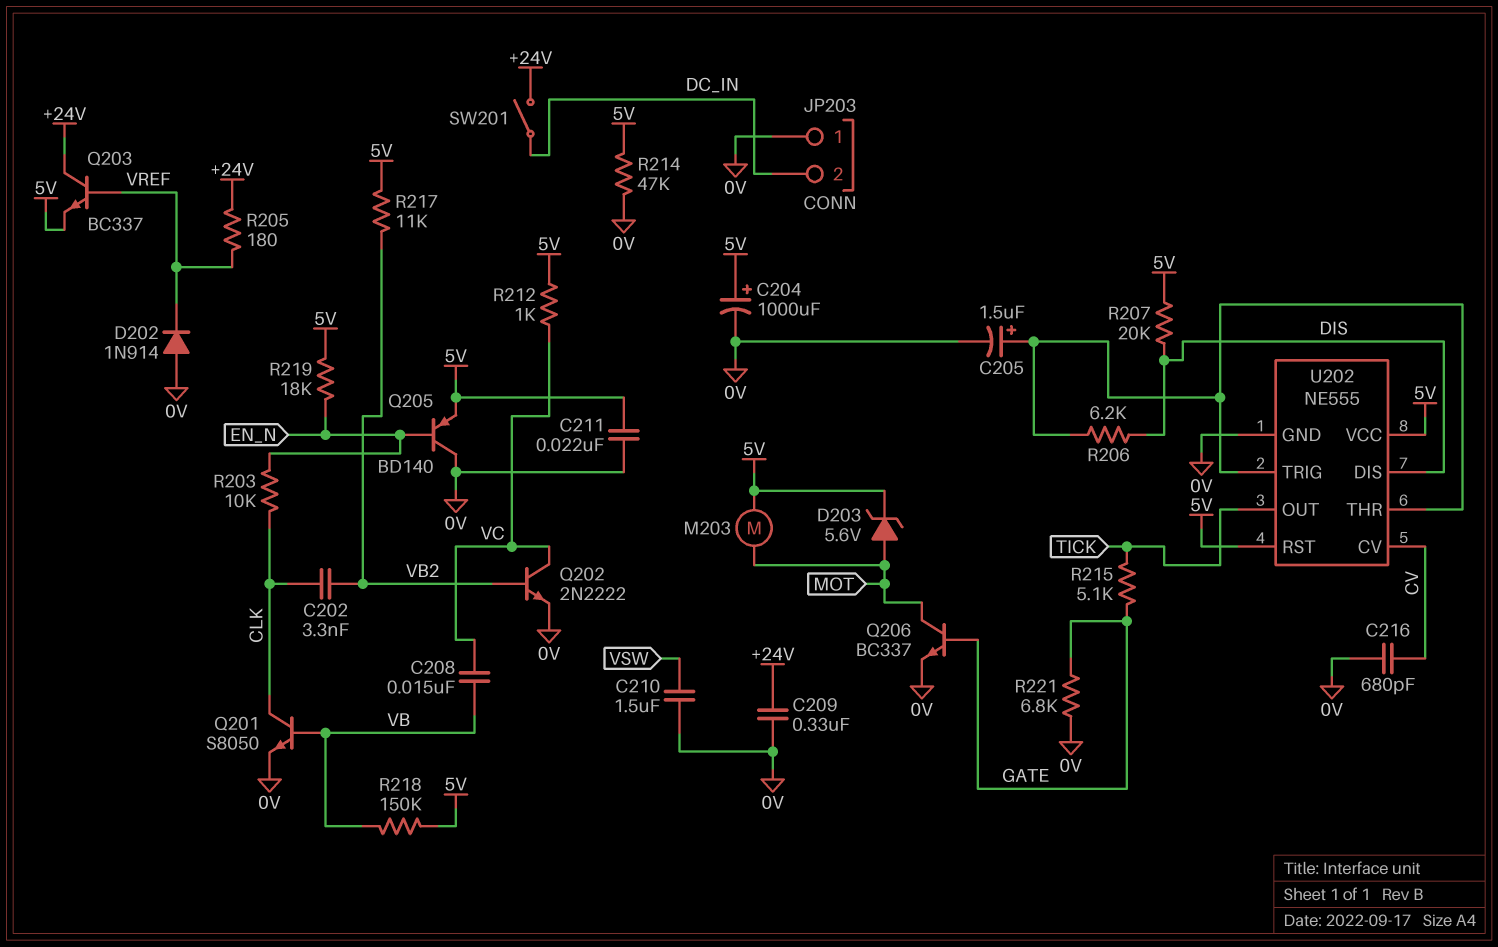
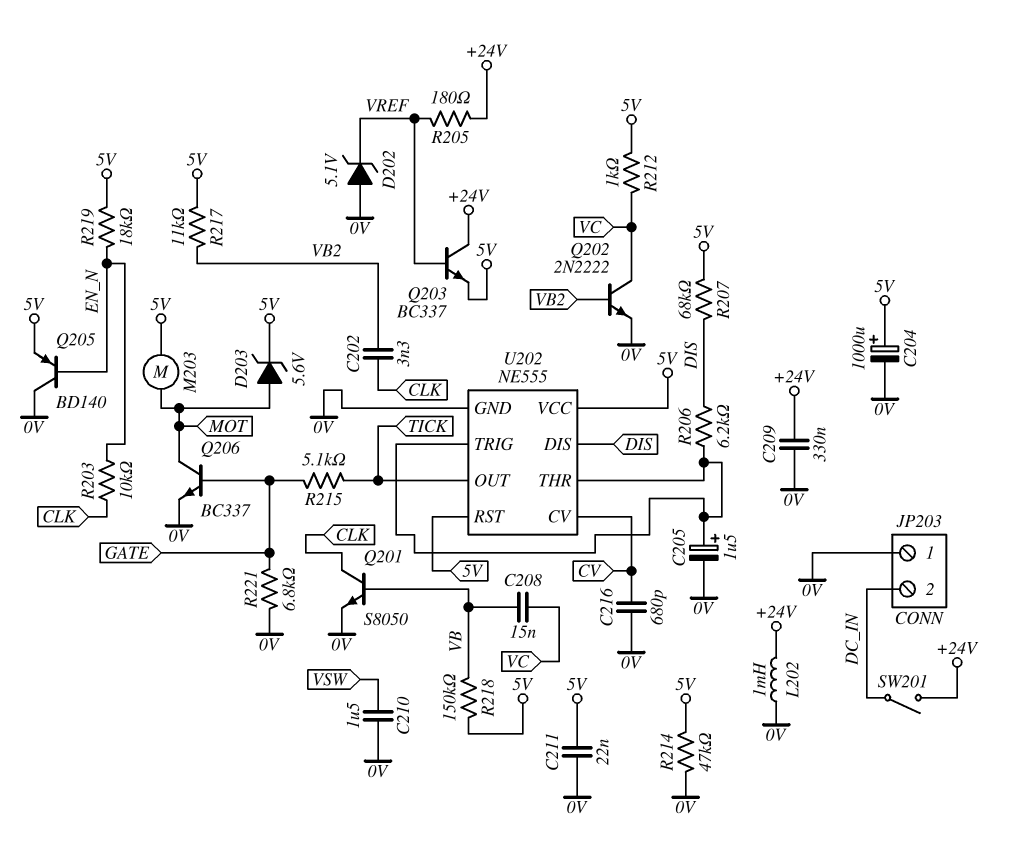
D202: diode 1N914 (A 0V, K VREF) -> zener 5.1V (A 0V, K VREF)
L202: none -> 1mH (+24V, 0V)
R207: 20k (5V, DIS) -> 68k (5V, DIS)

